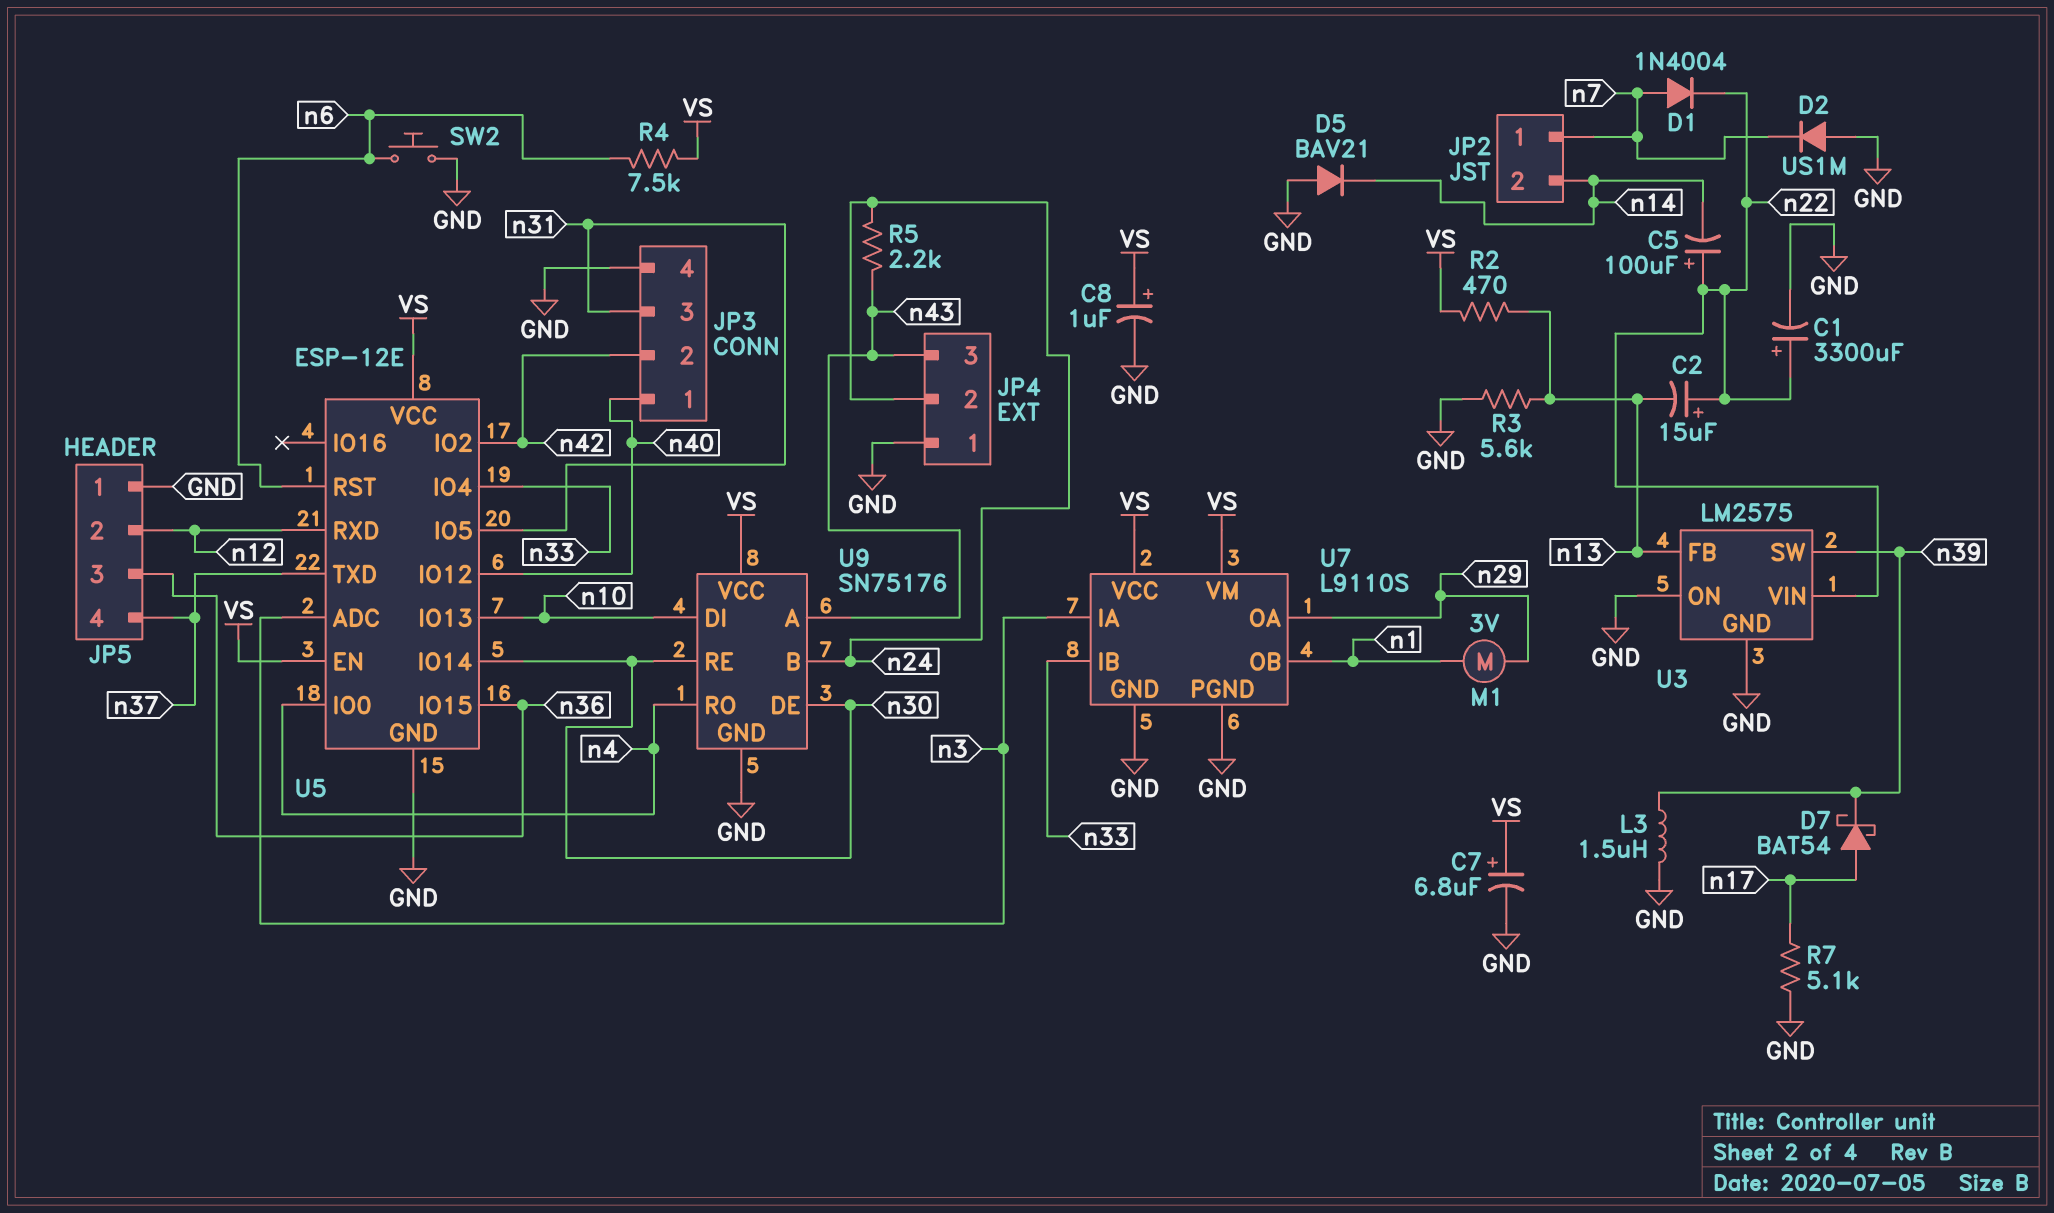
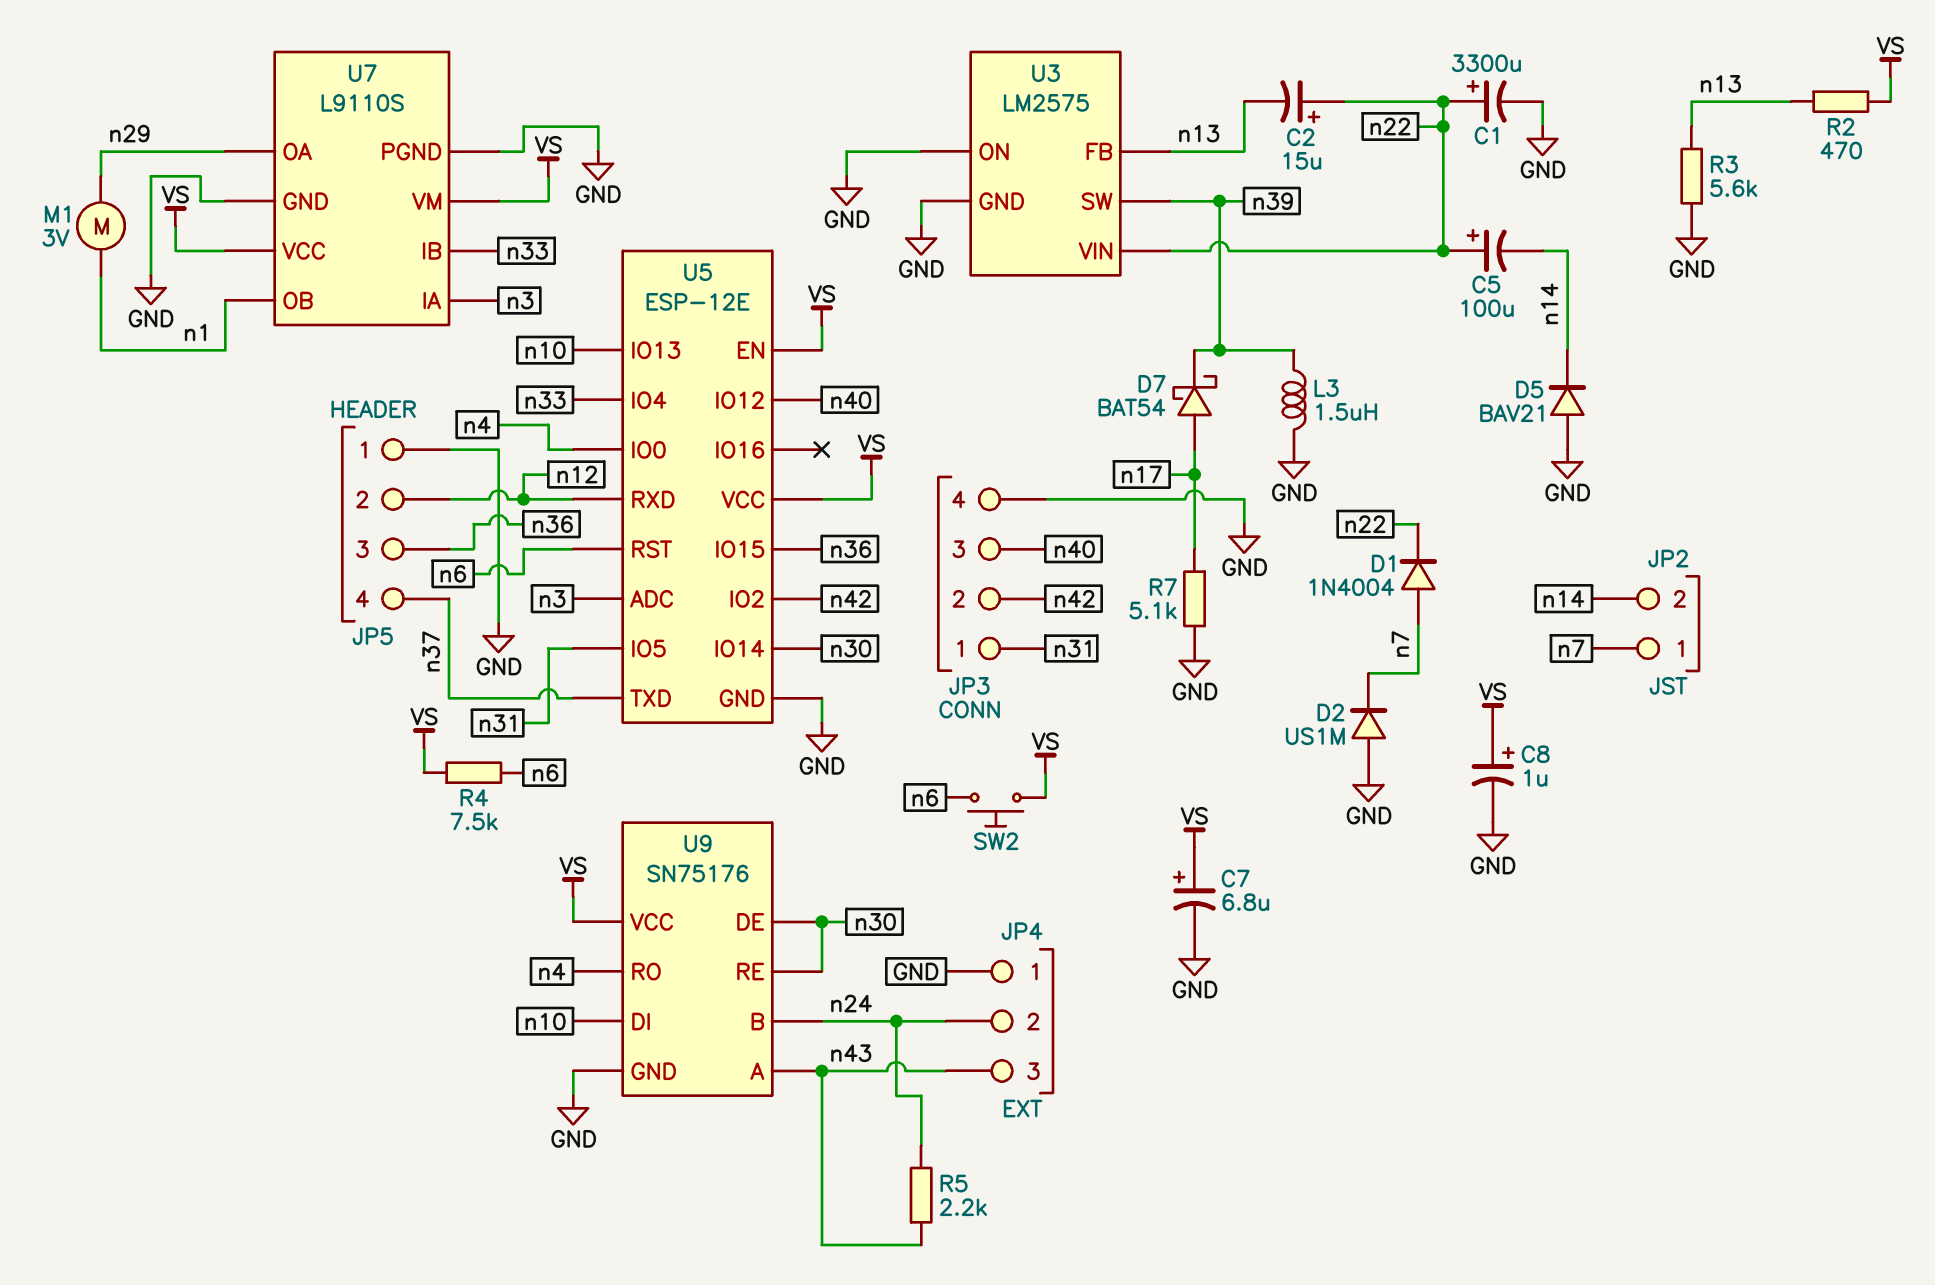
JP3 pin 1: n40 -> n31
JP3 pin 3: n31 -> n40
SW2: button (GND, n6) -> button (VS, n6)

